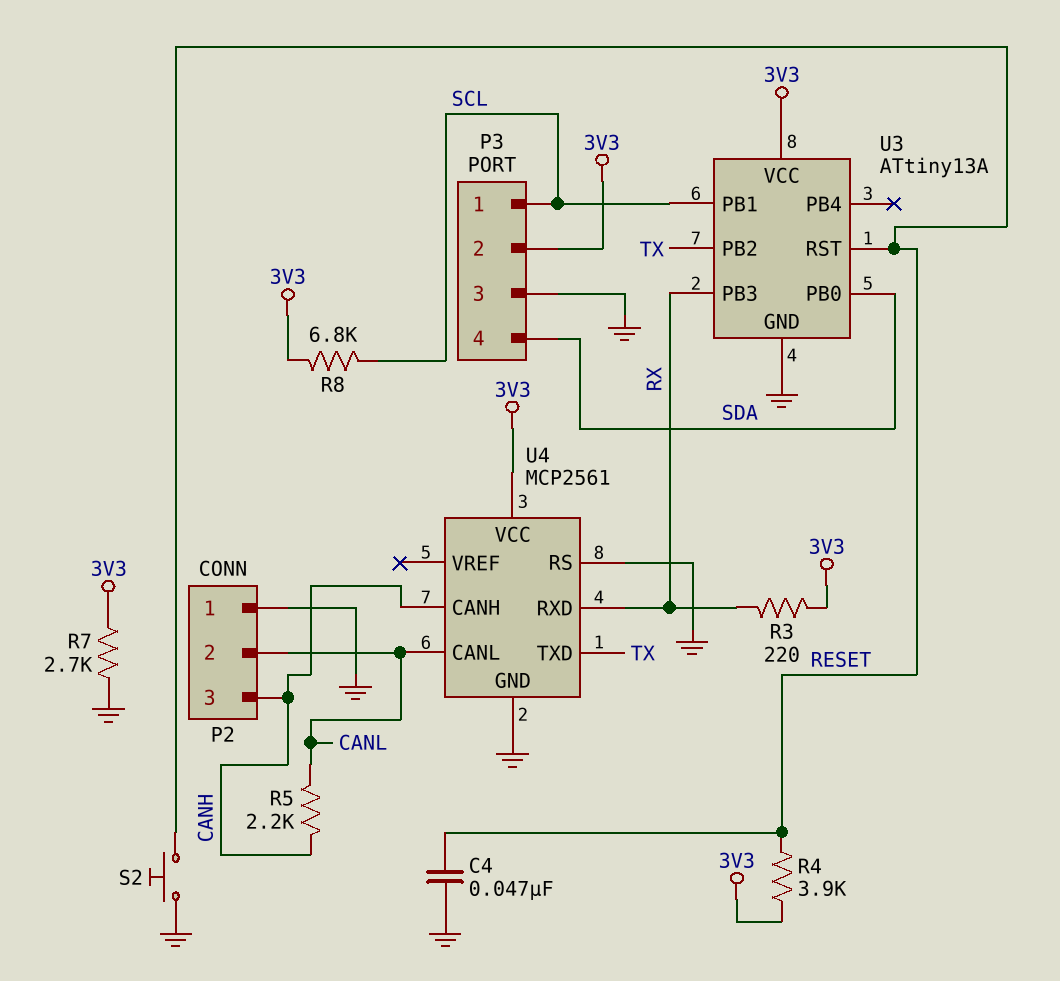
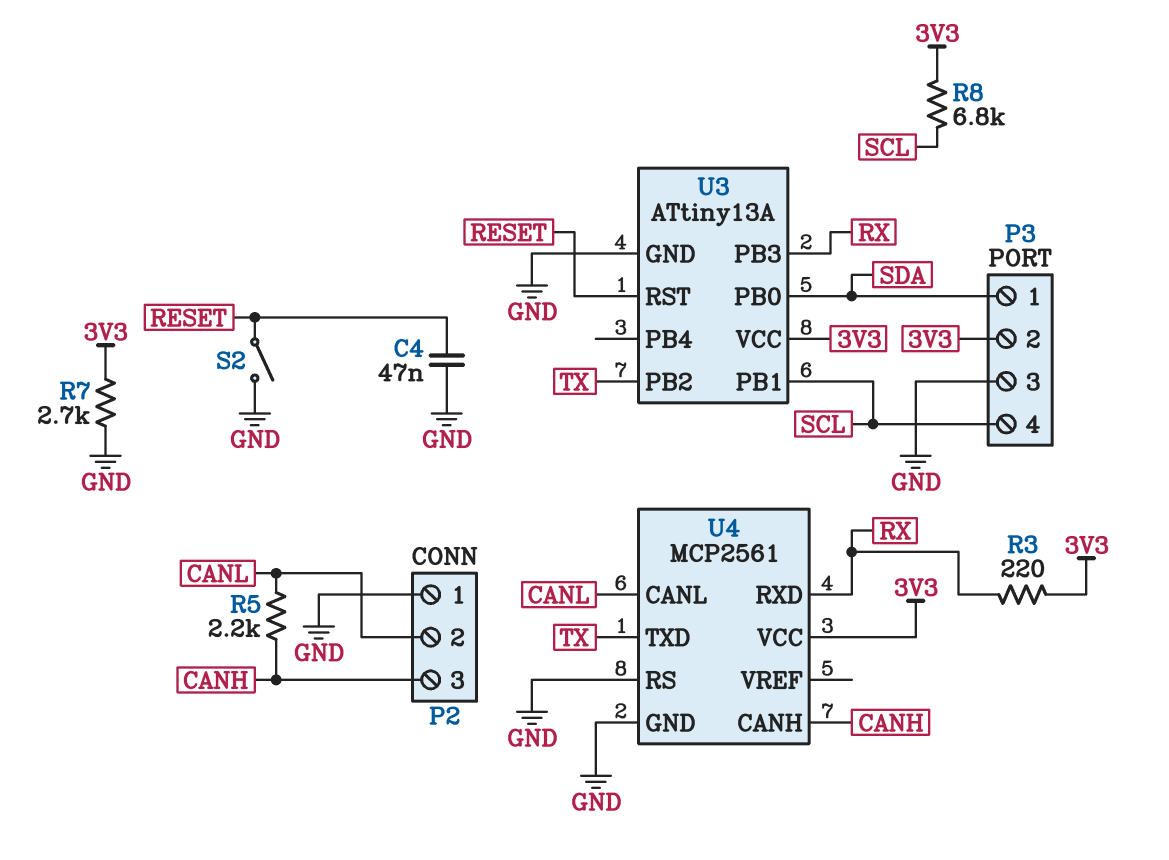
P3 pin 1: SCL -> SDA
P3 pin 4: SDA -> SCL
R4: 3.9k (3V3, RESET) -> none
S2: button (GND, RESET) -> switch (GND, RESET)

